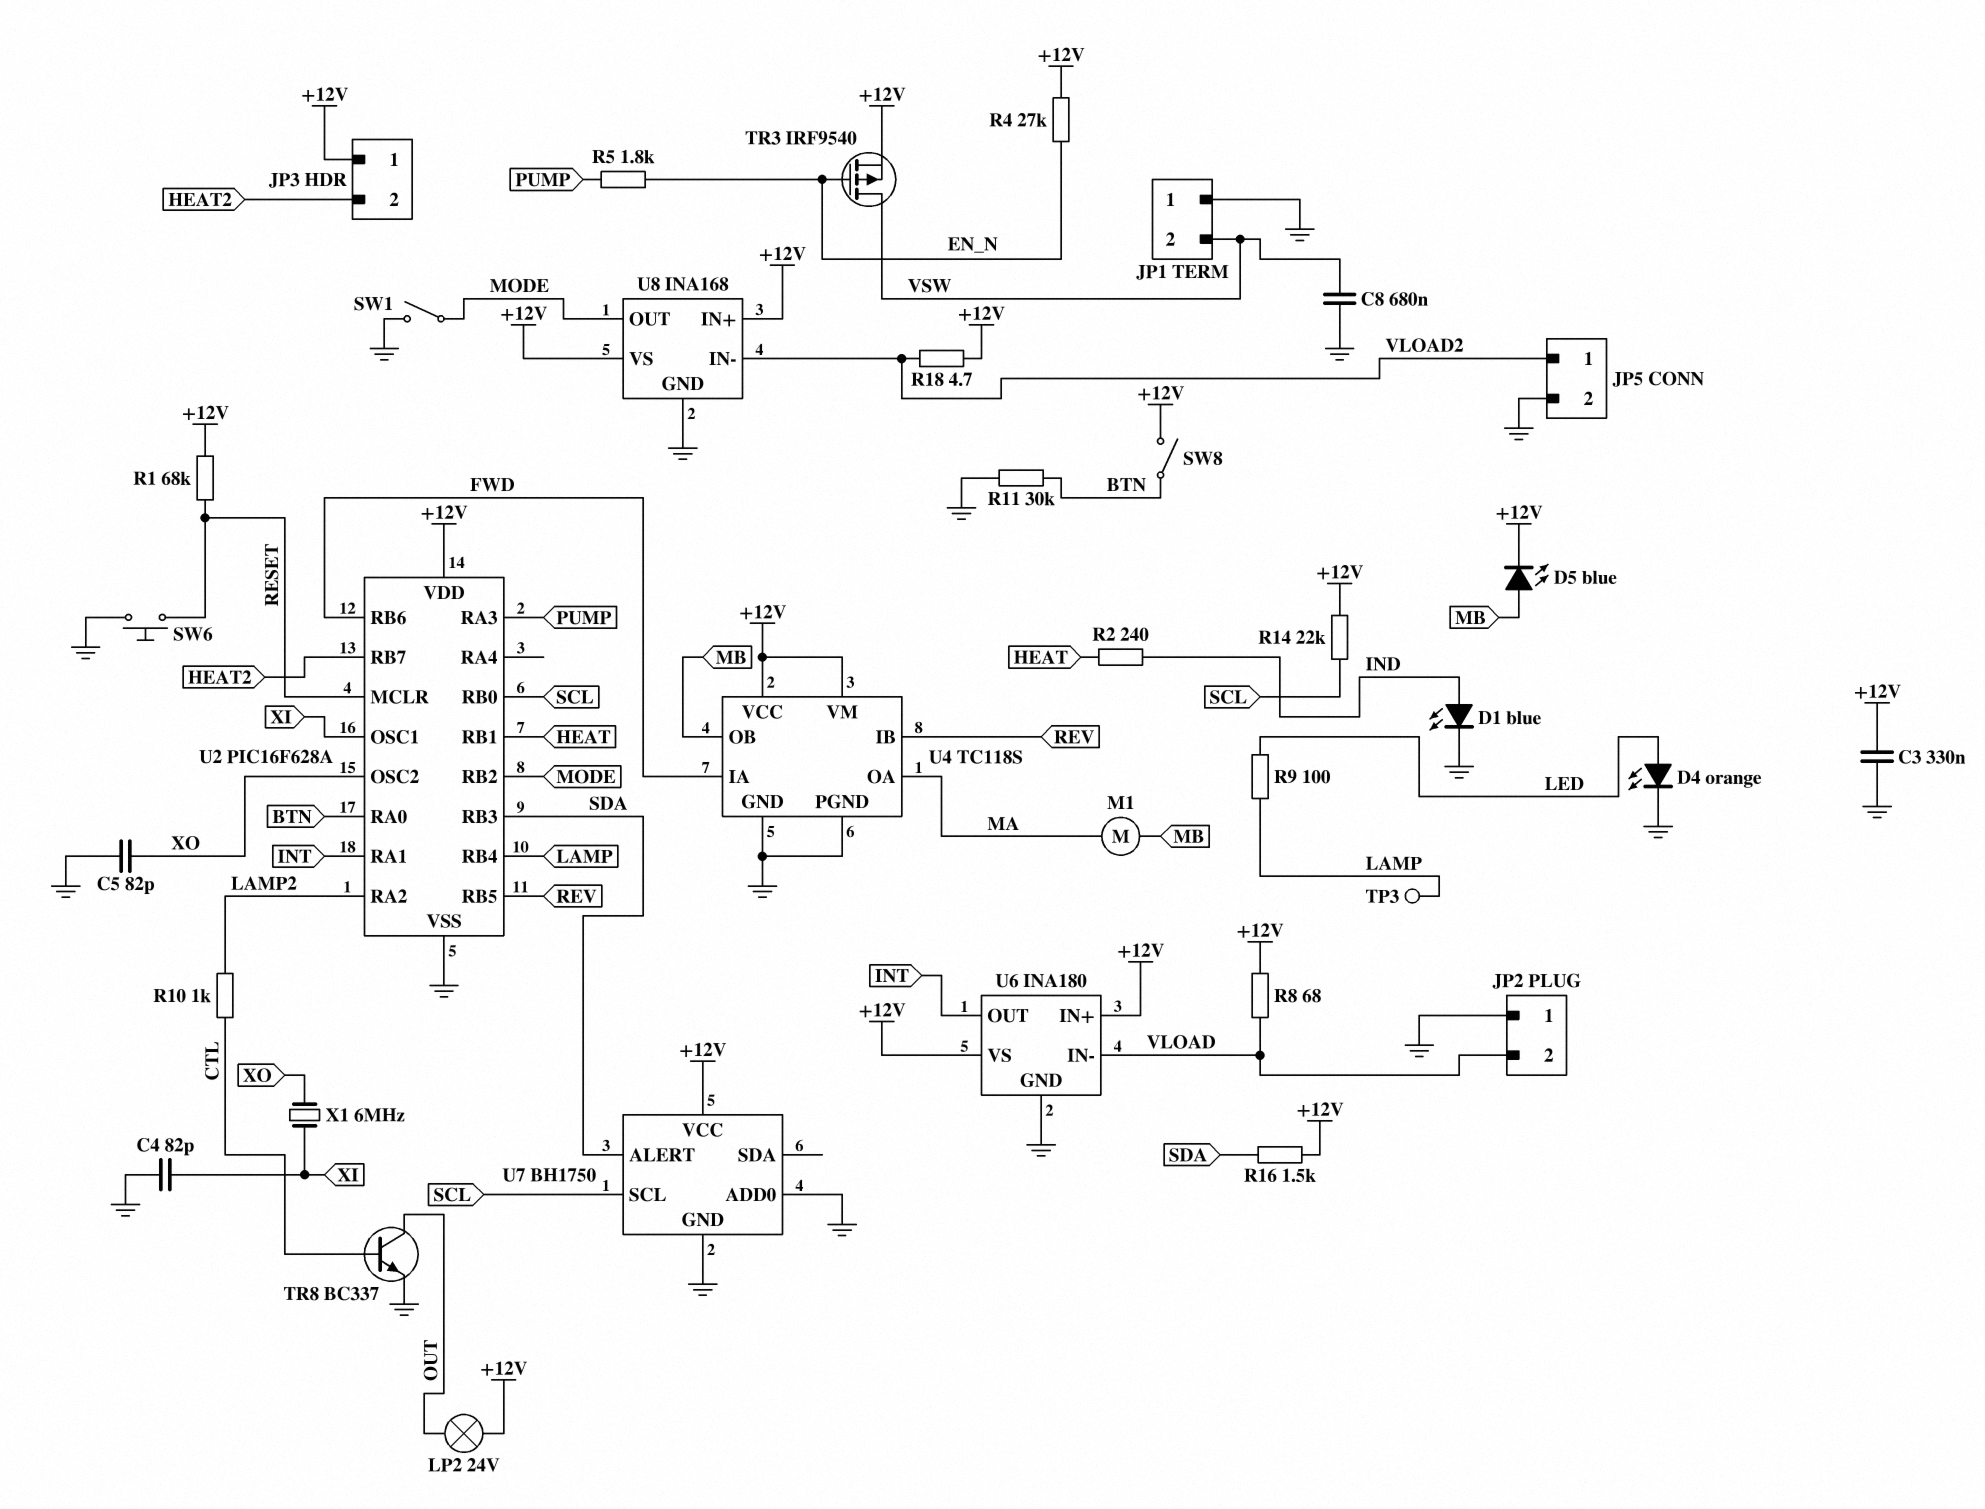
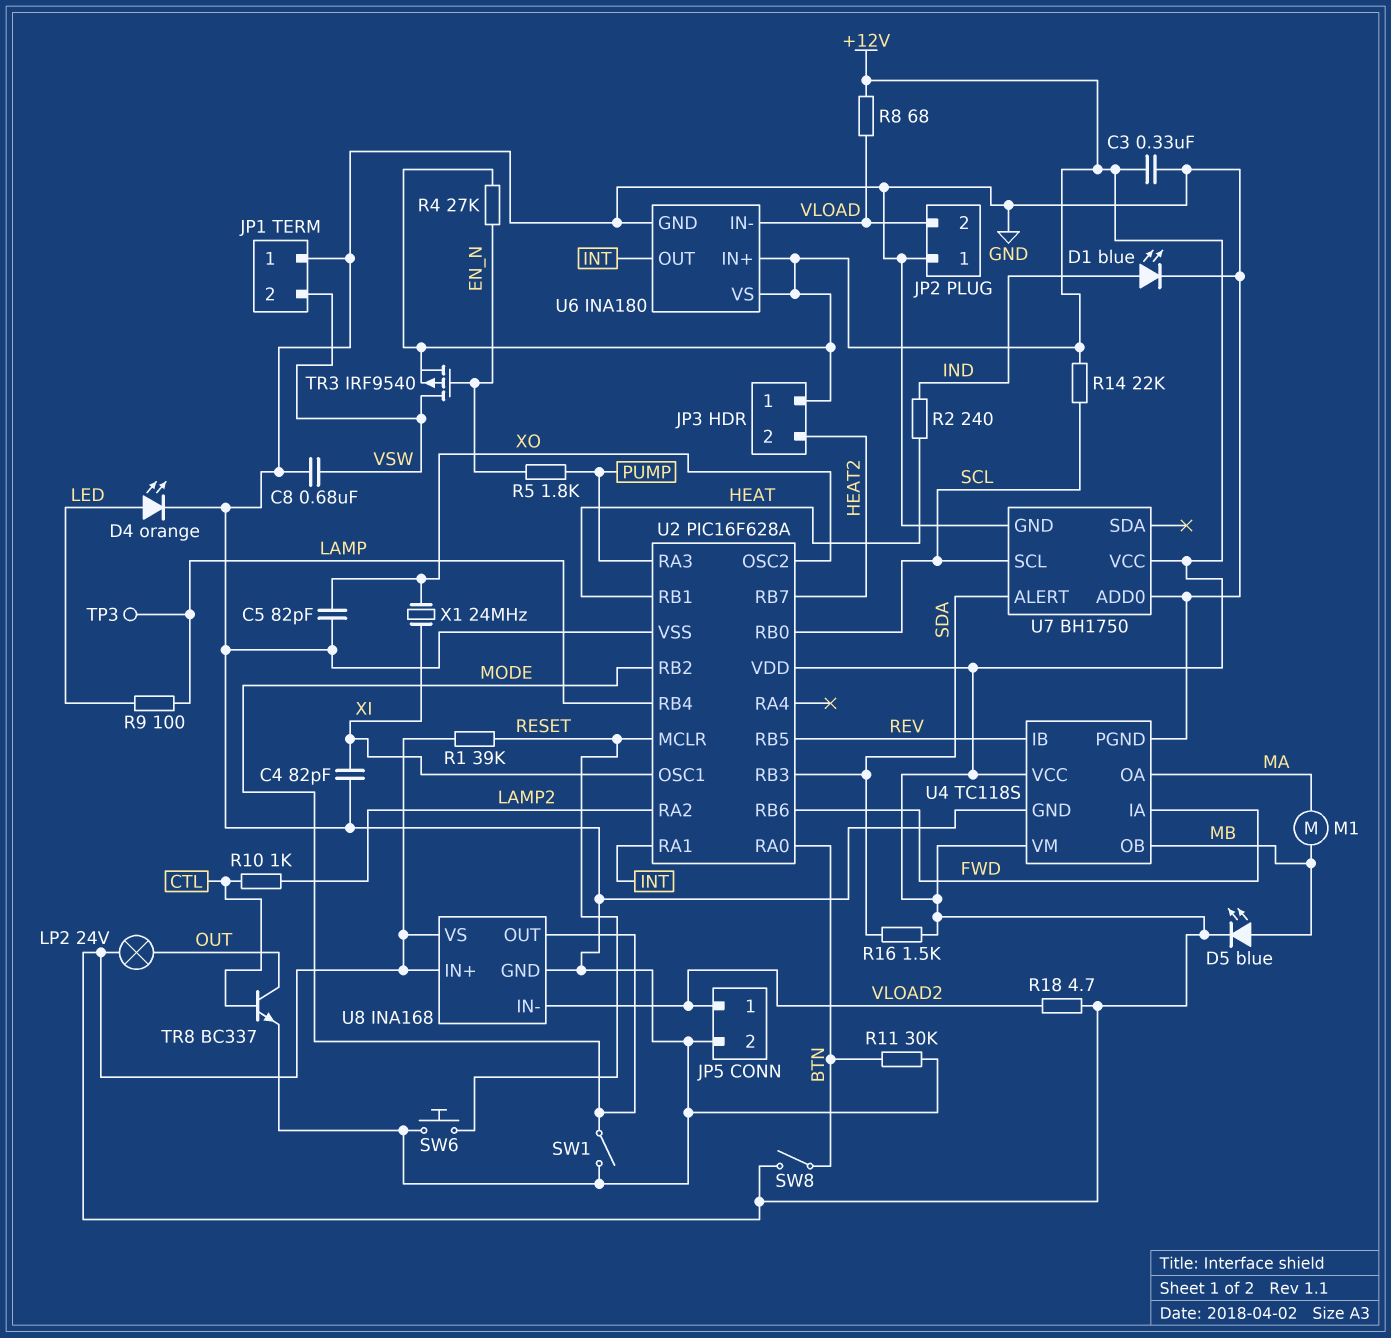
R1: 68k (+12V, RESET) -> 39k (+12V, RESET)
X1: 6MHz (XI, XO) -> 24MHz (XI, XO)

